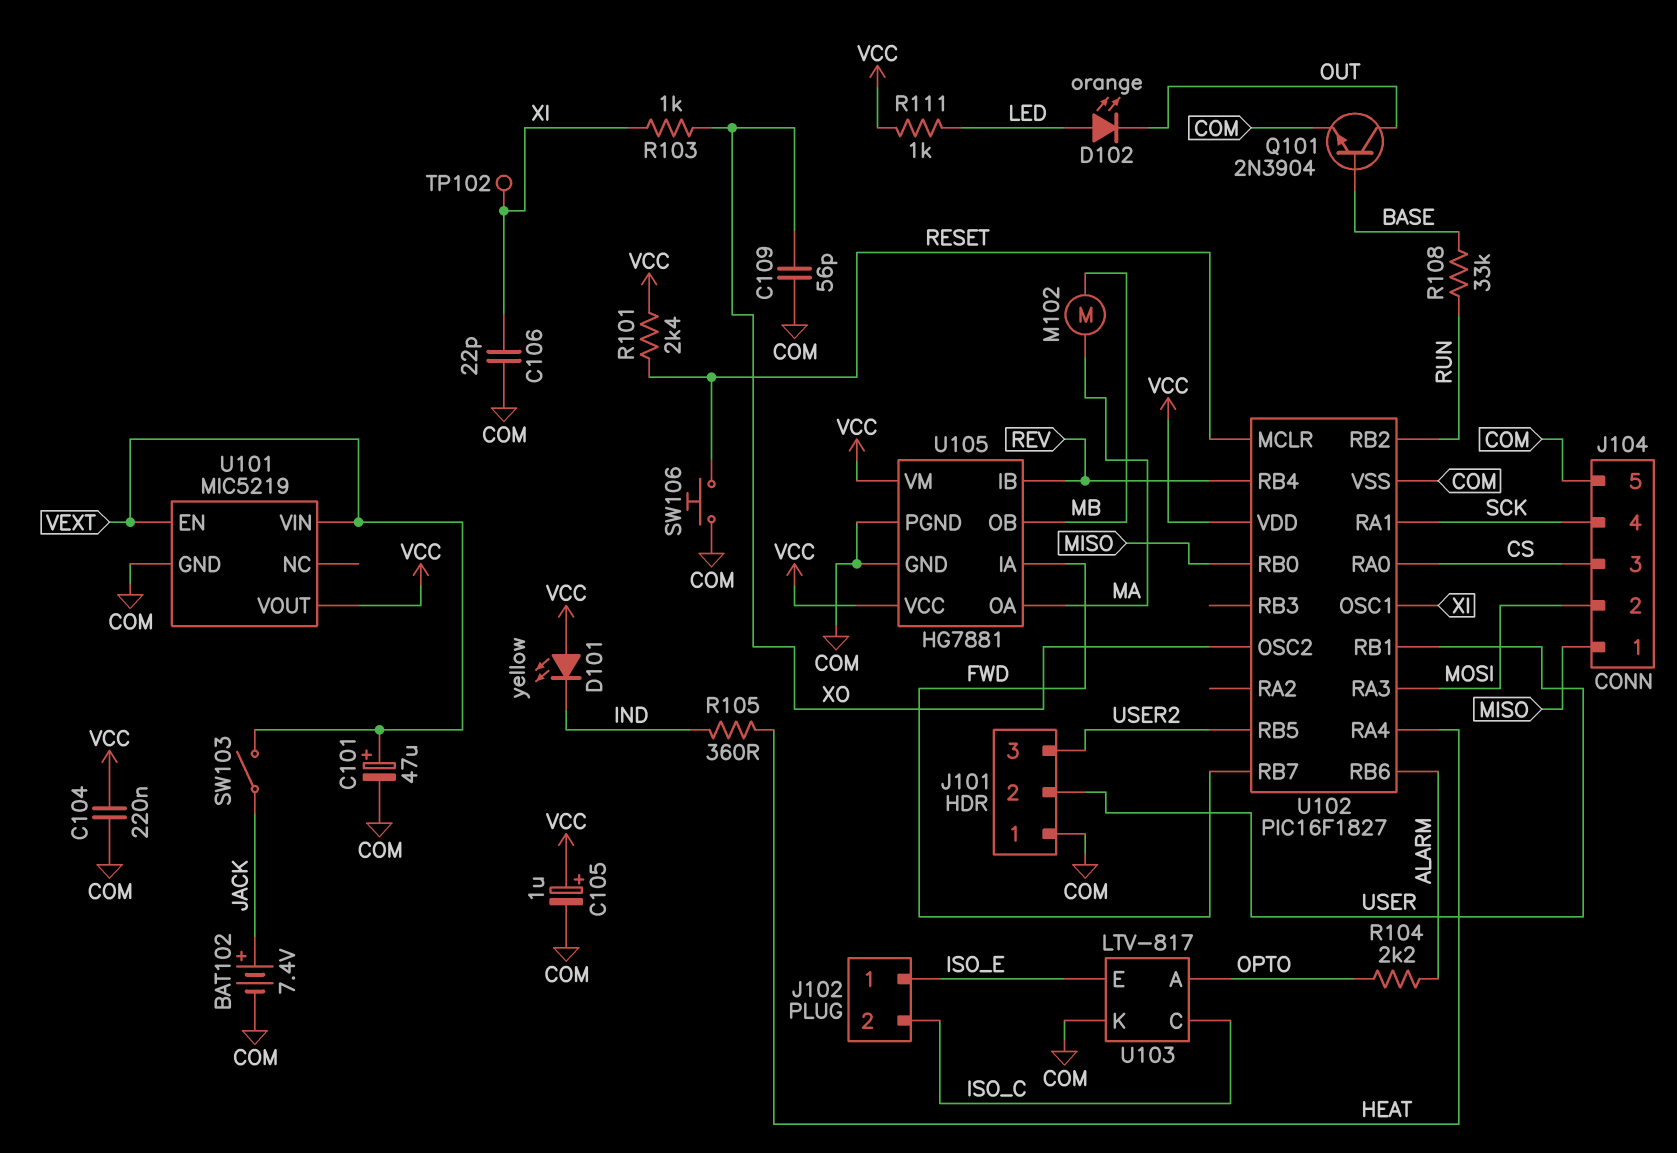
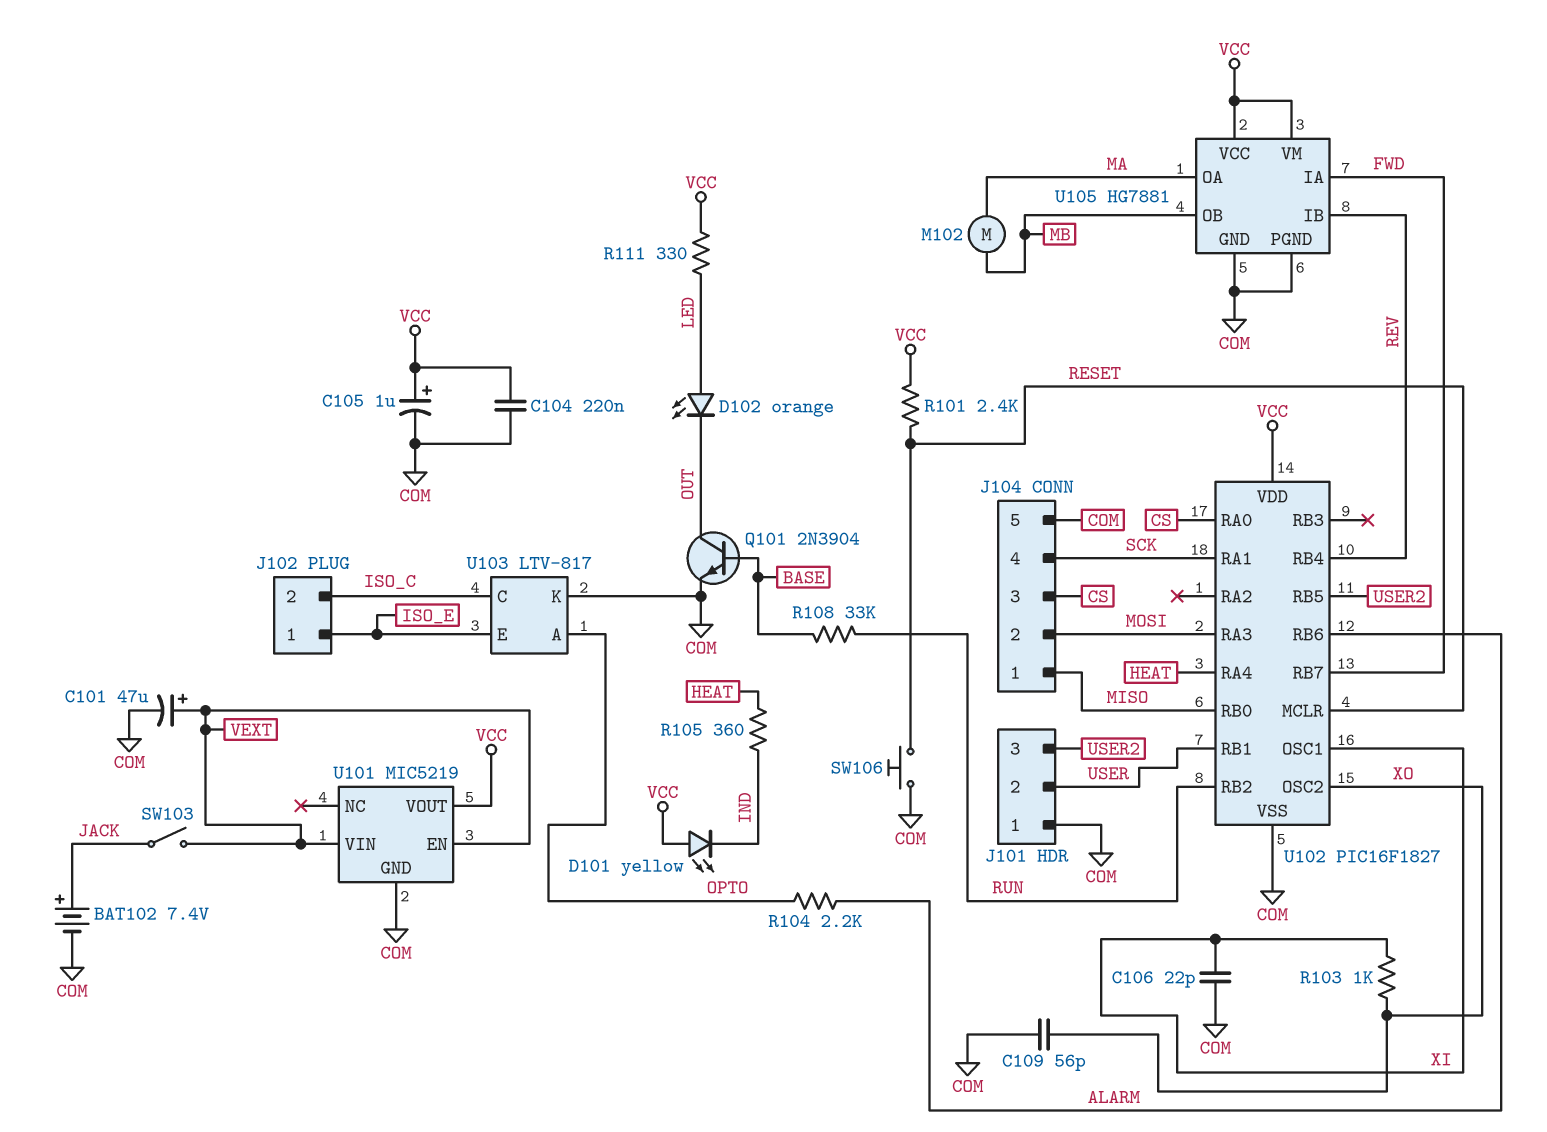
R111: 1k (LED, VCC) -> 330 (LED, VCC)
TP102: test point (XI) -> none

